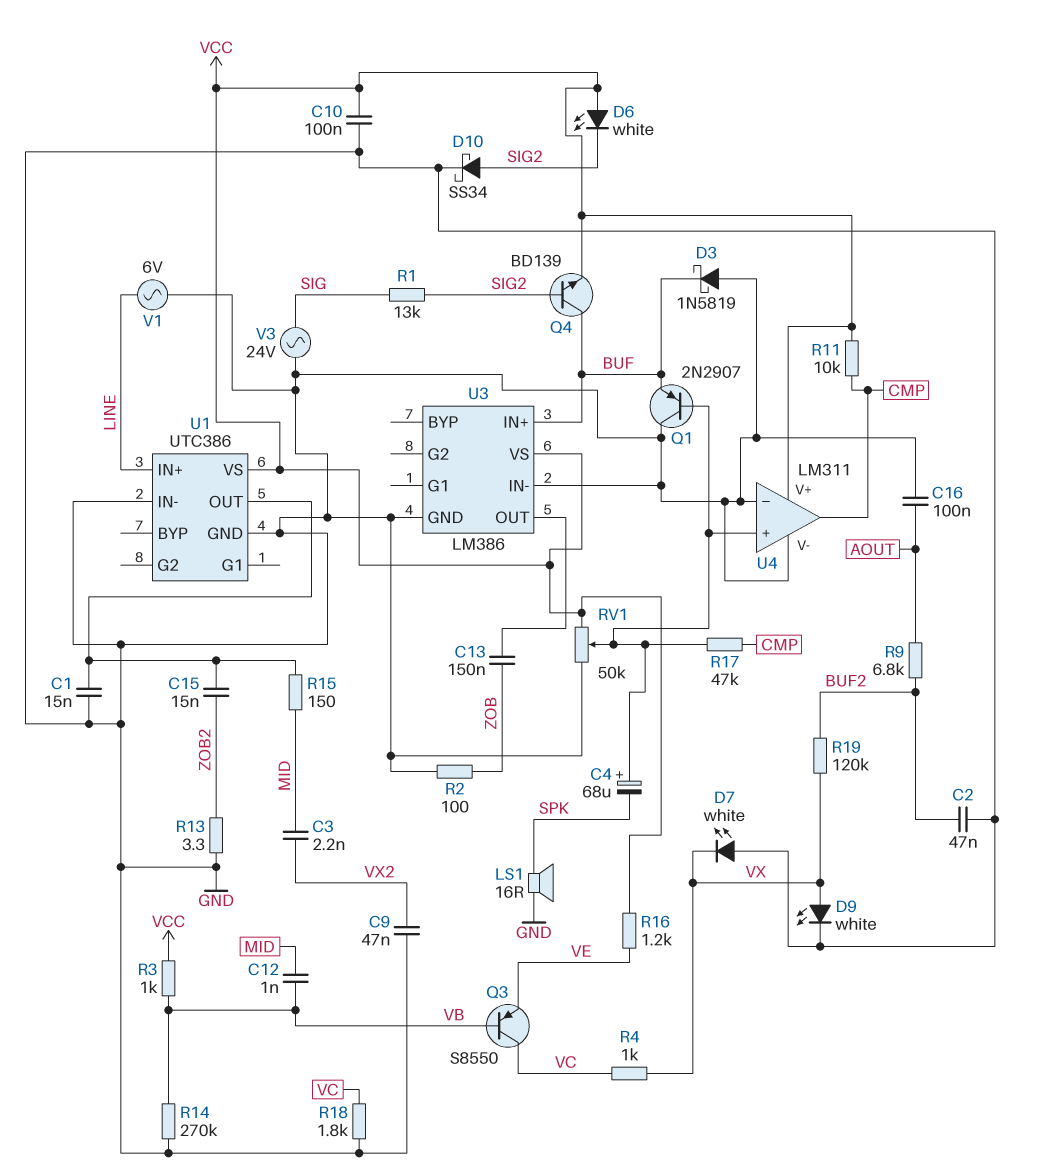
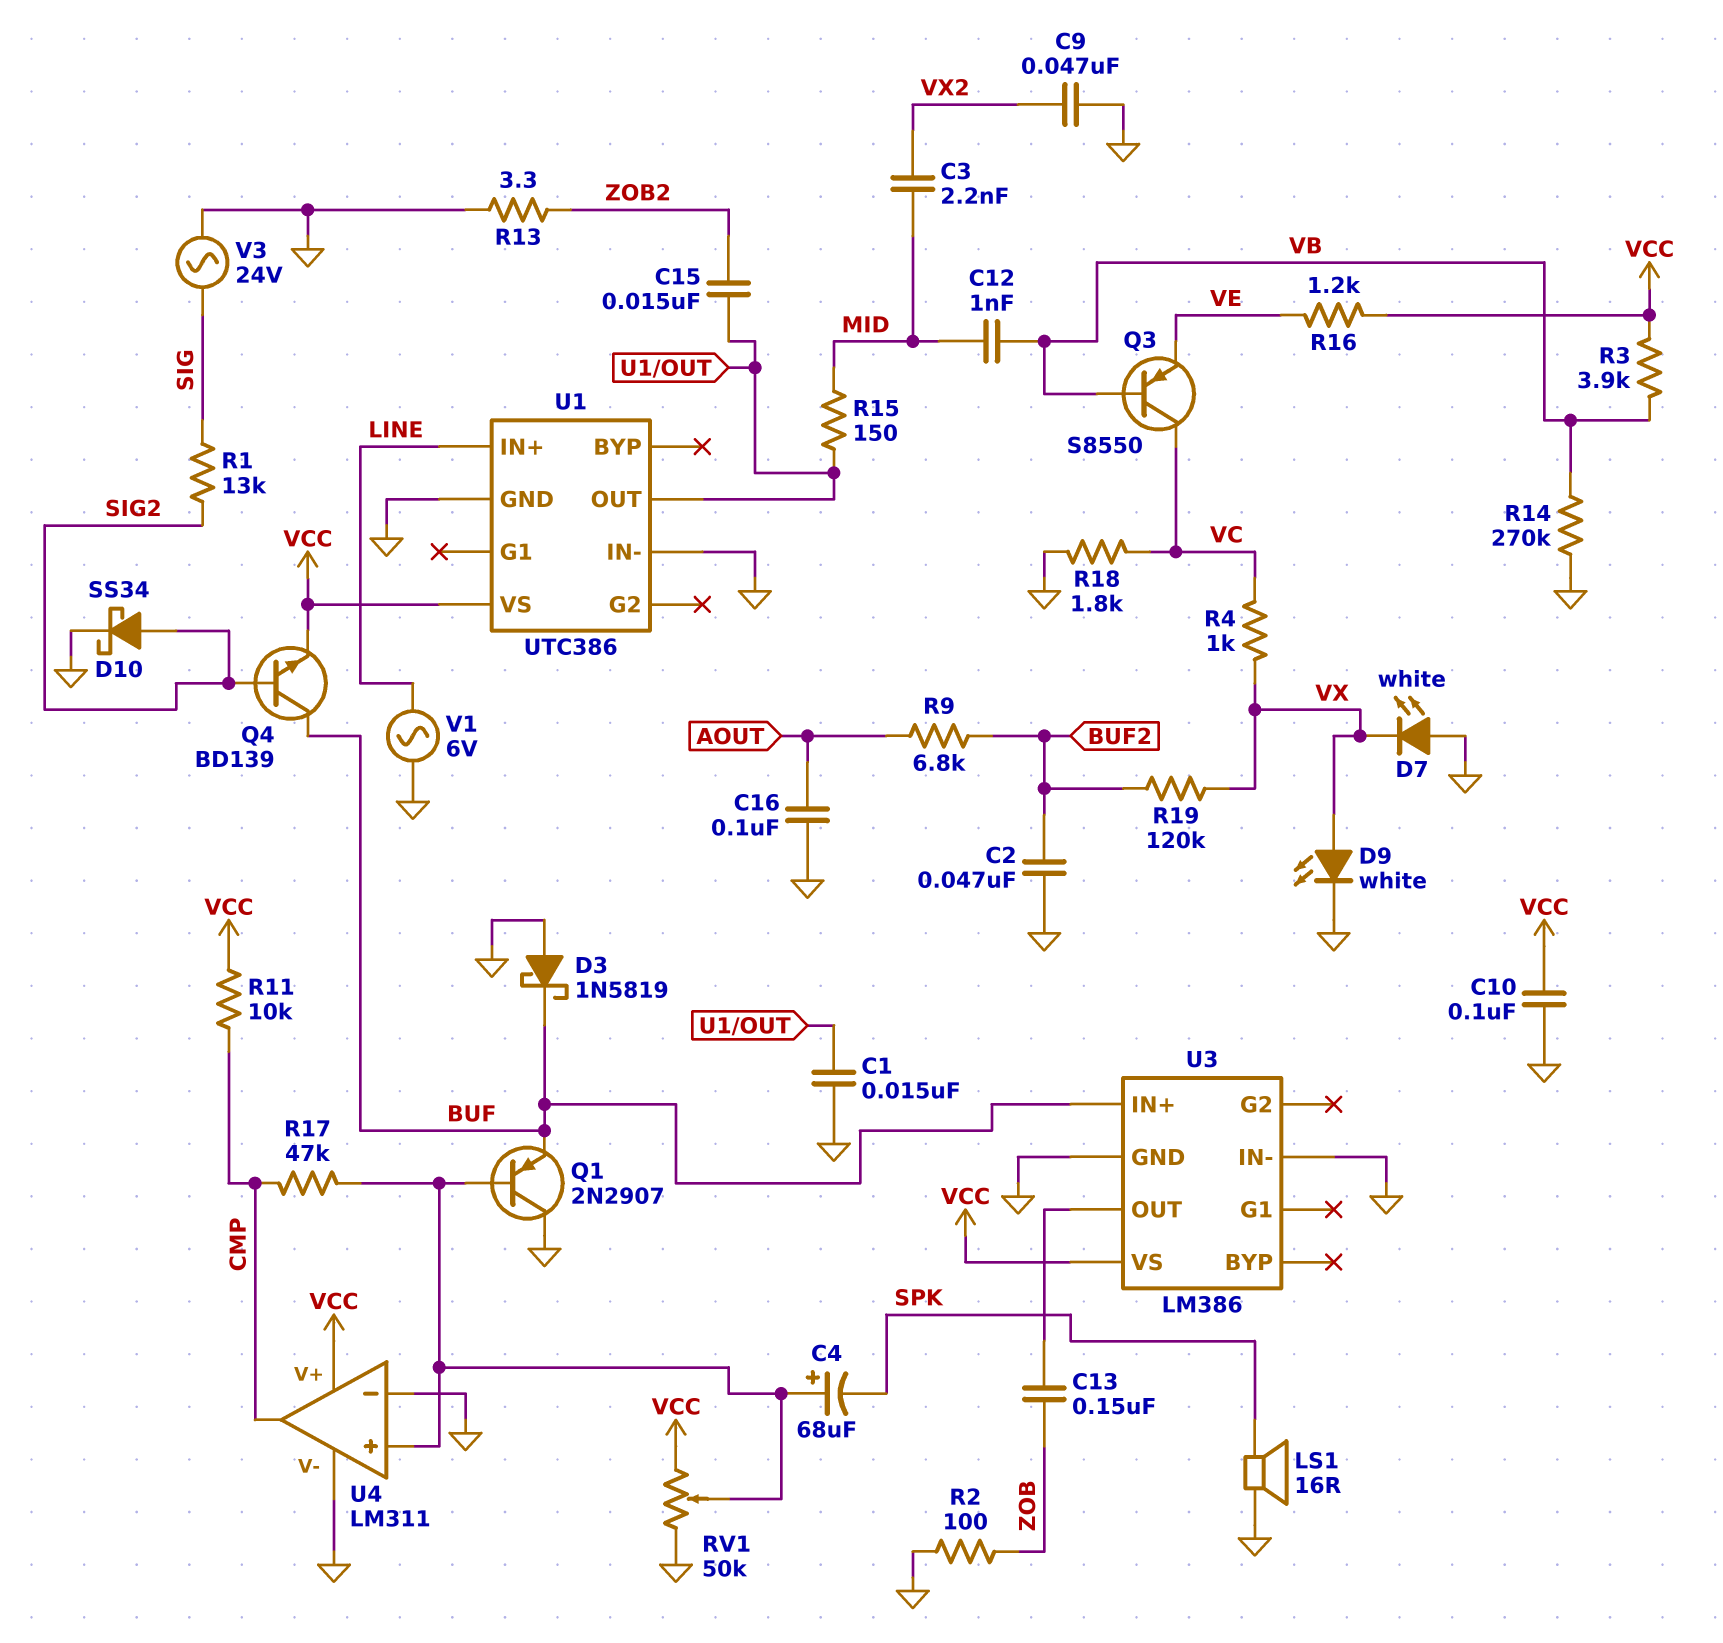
D6: LED white (A VCC, K SIG2) -> none
R3: 1k (VB, VCC) -> 3.9k (VB, VCC)

